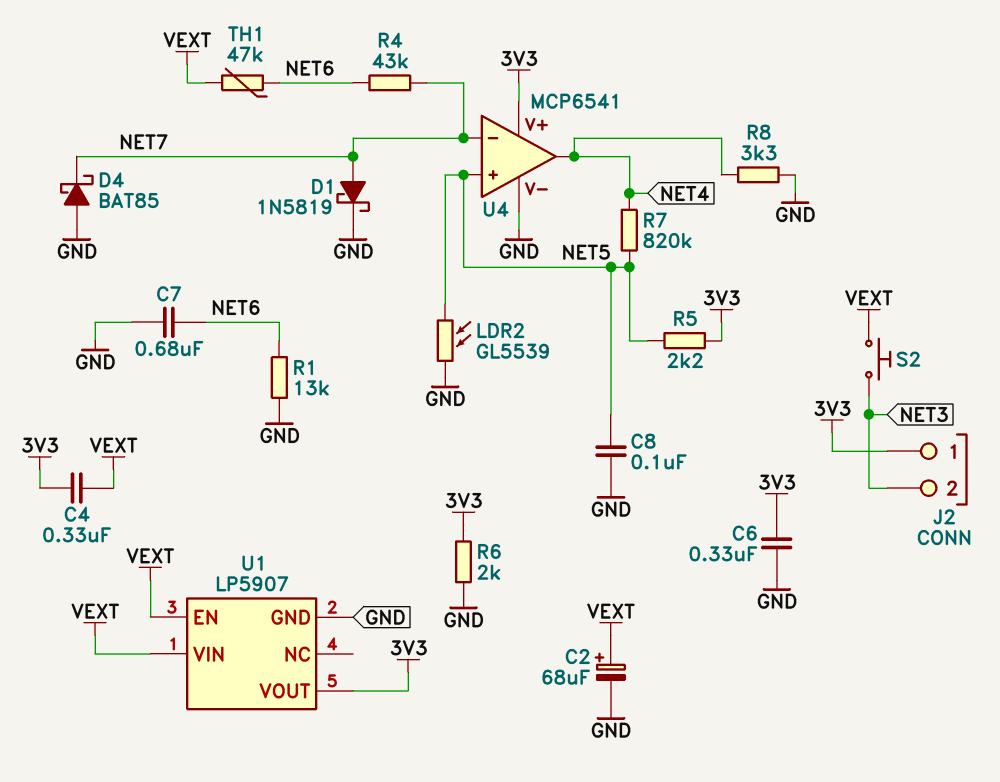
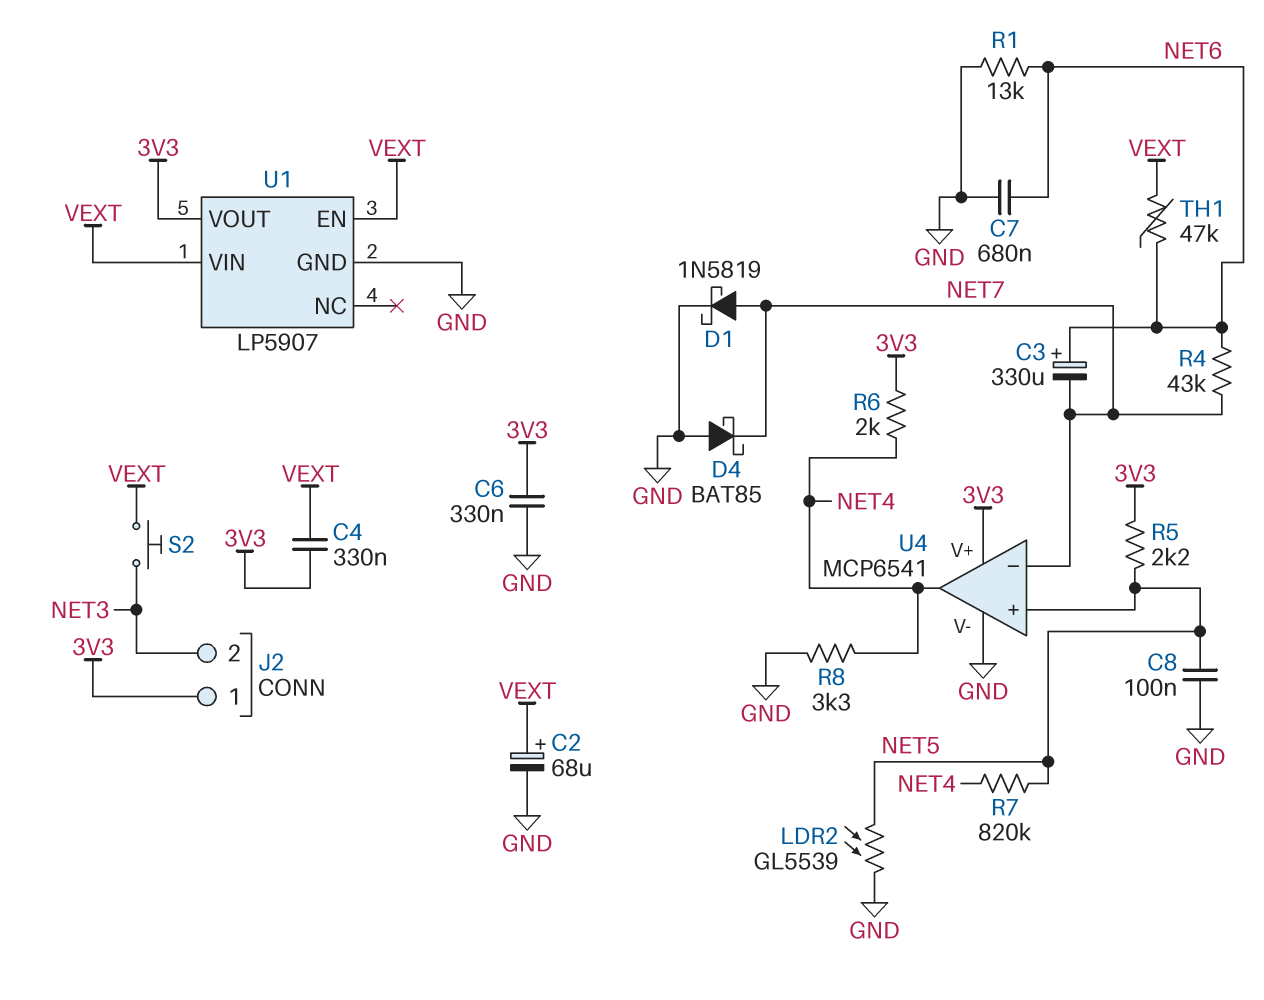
C3: none -> 330uF (plus NET6, minus NET7)
R6: 2k (3V3, GND) -> 2k (3V3, NET4)

